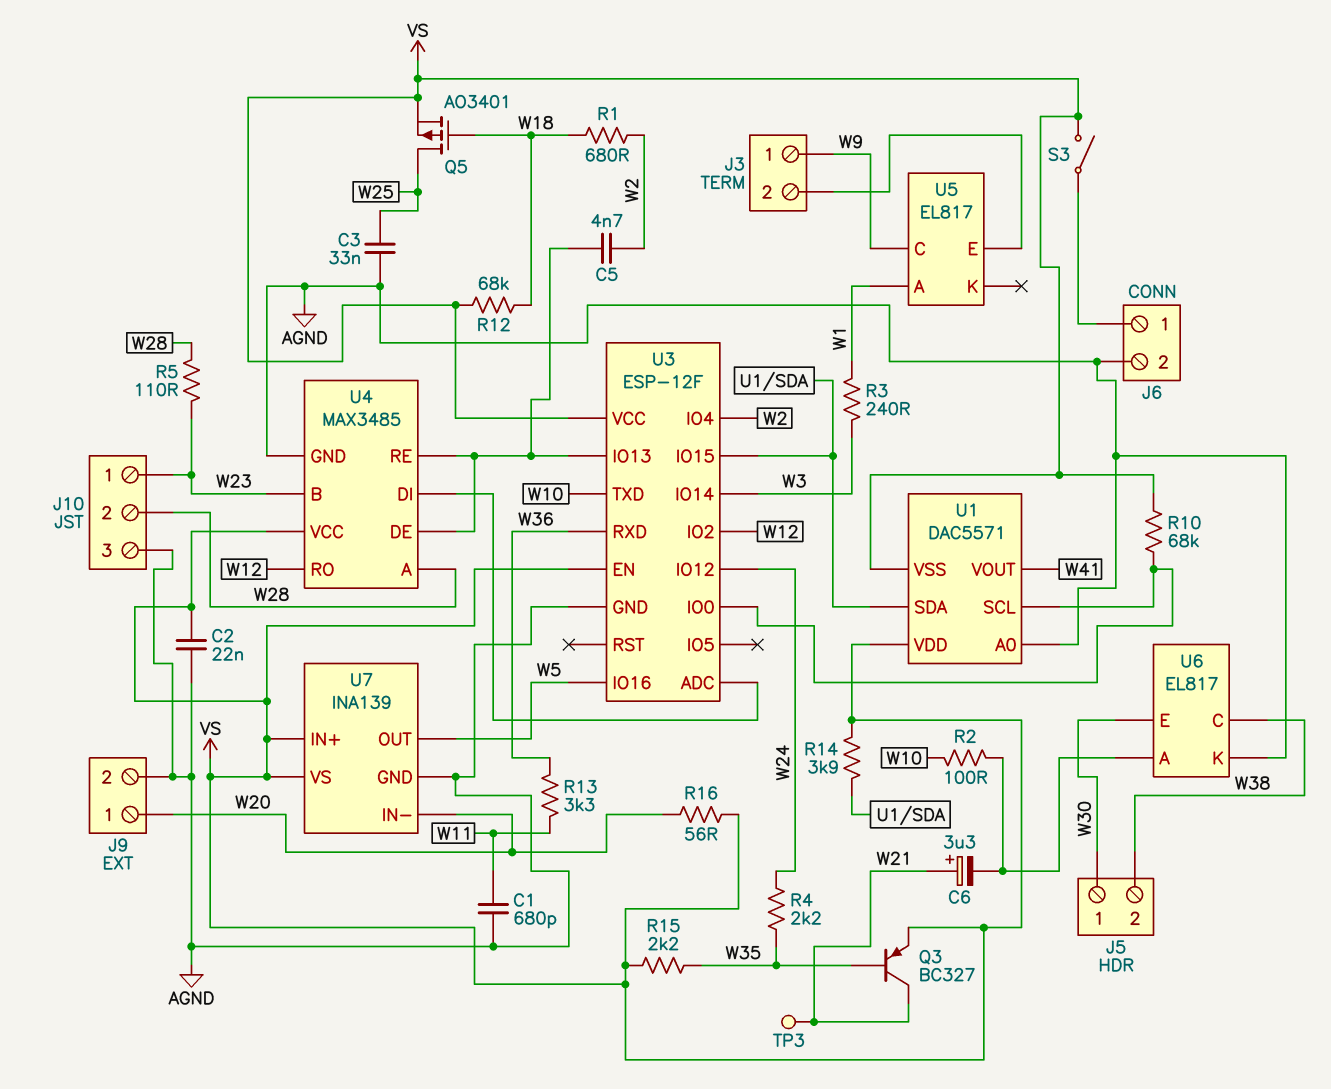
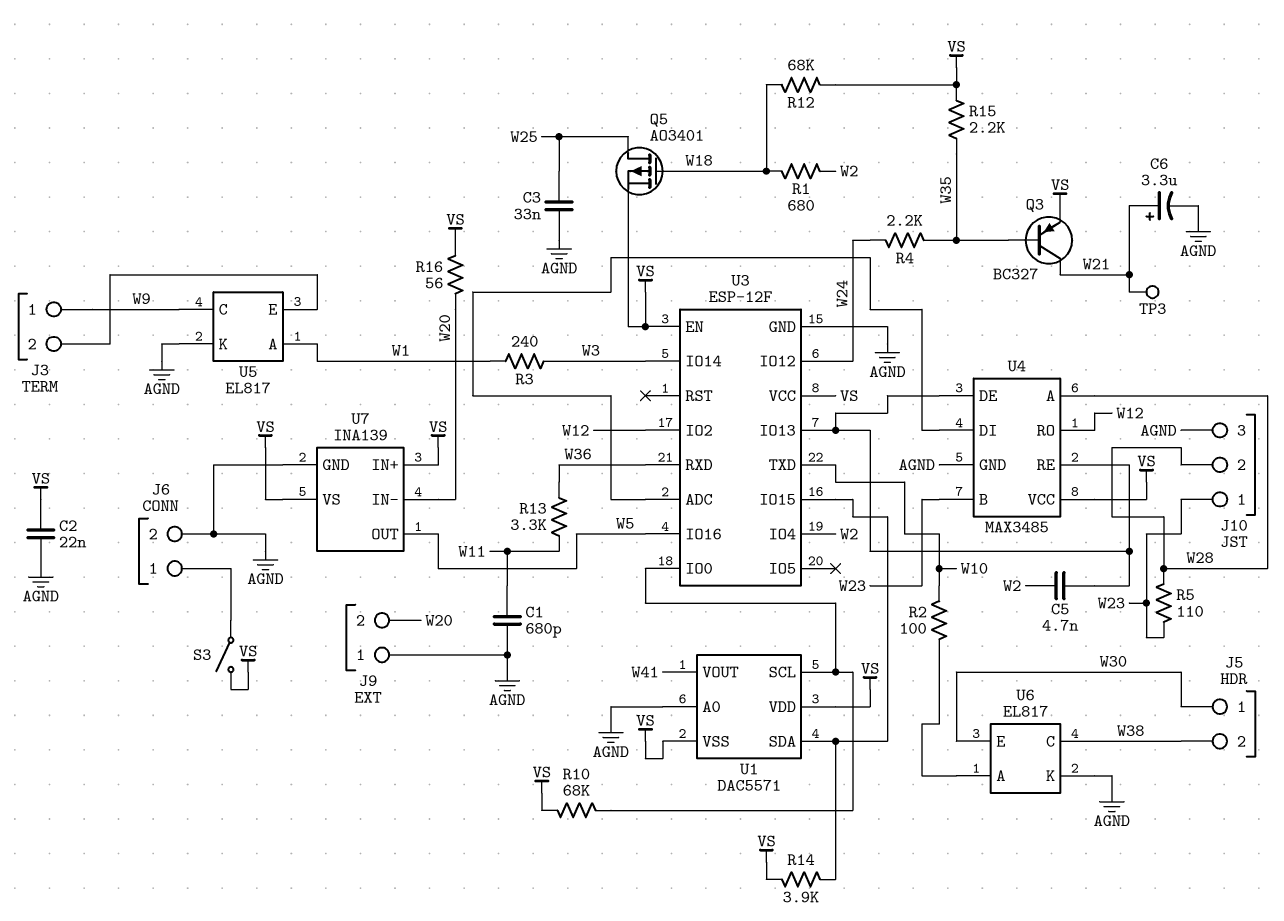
C6: 3.3uF (plus W21, minus U6/A) -> 3.3uF (plus W21, minus AGND)
J9 pin 1: W20 -> AGND
J9 pin 2: AGND -> W20
U5 pin K: none -> AGND

